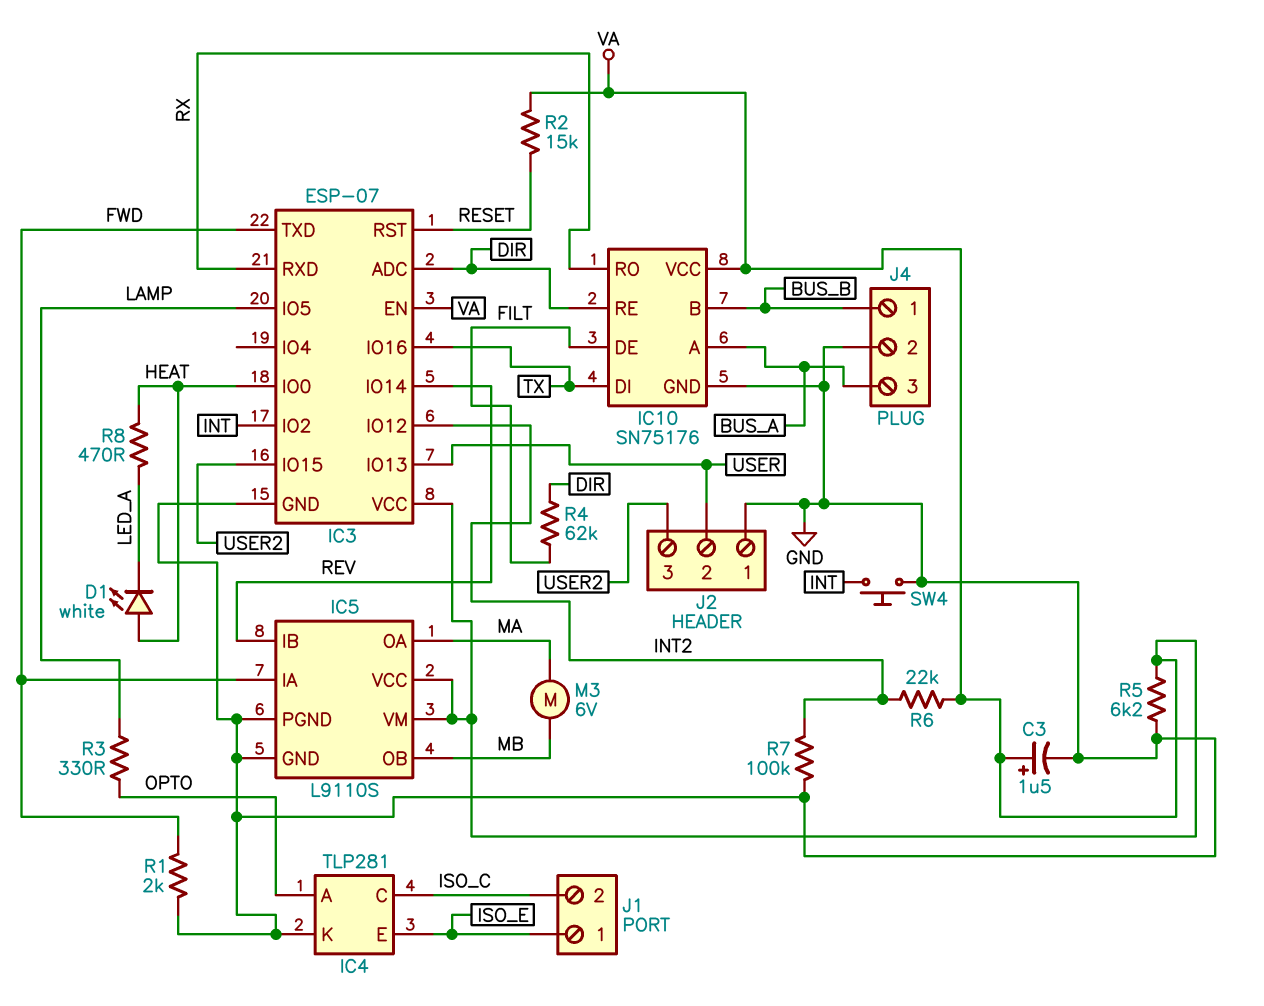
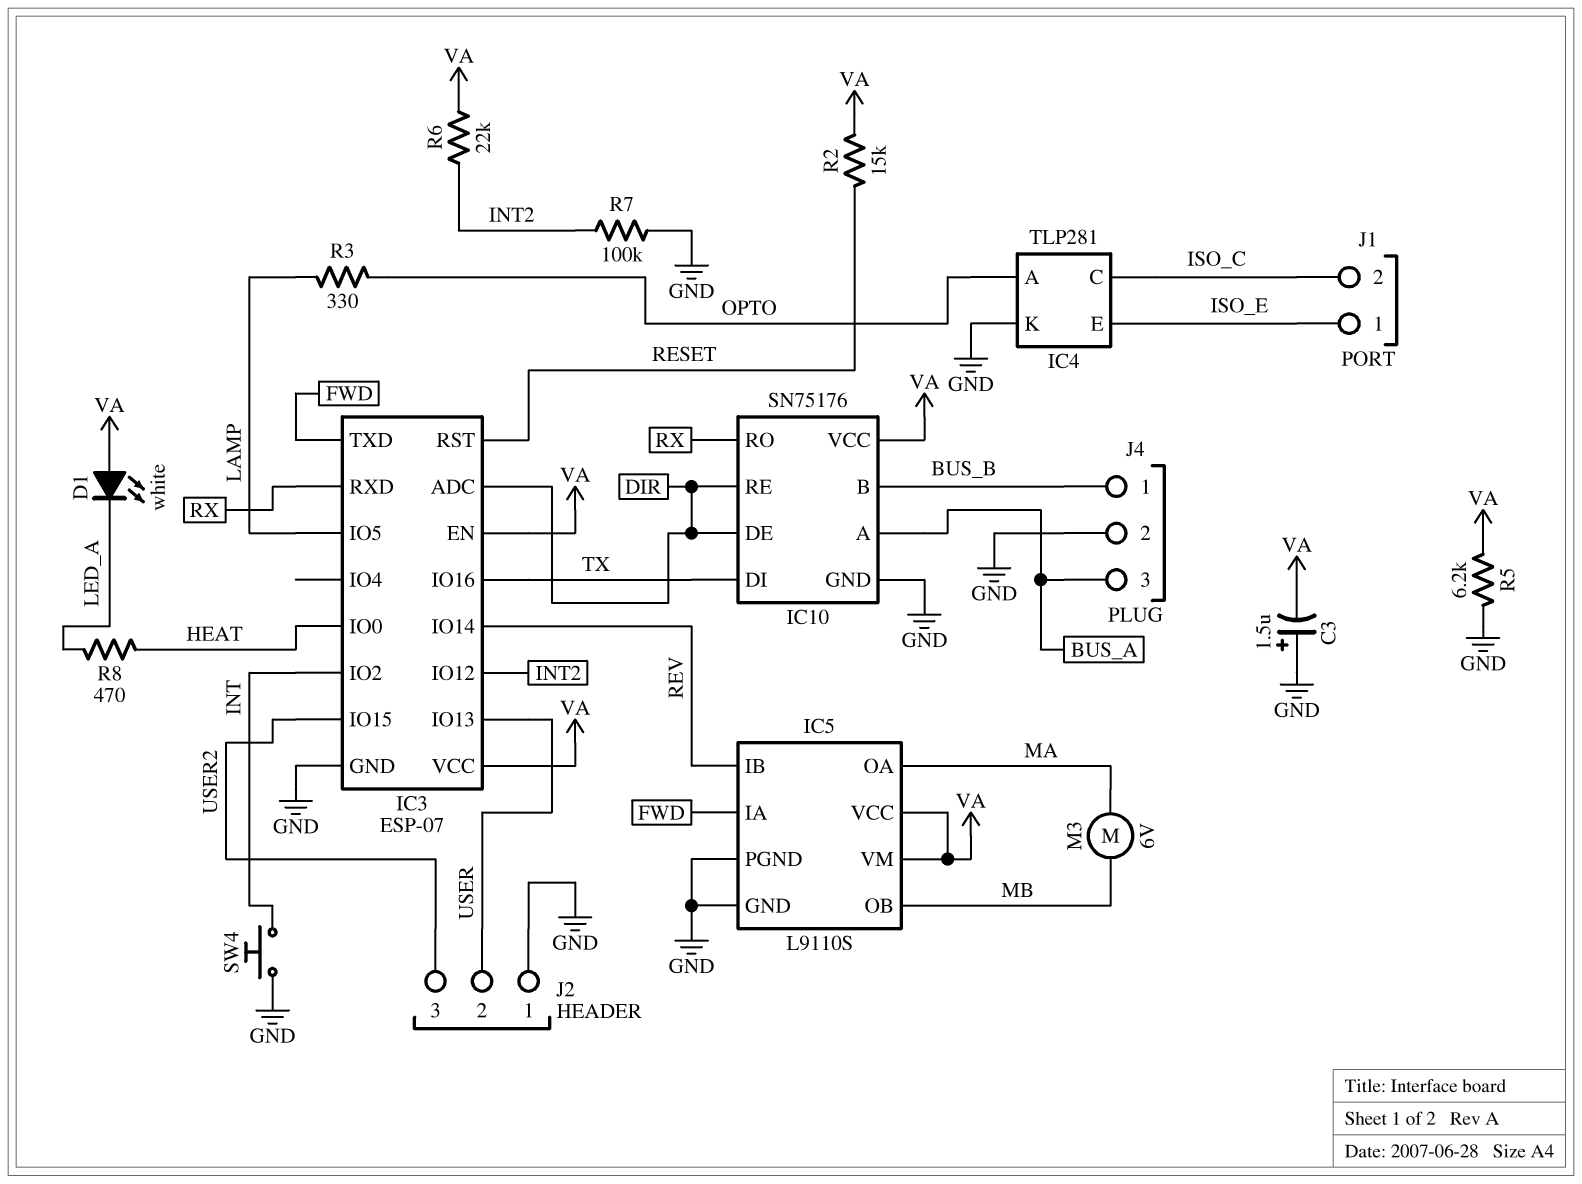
C3: 1.5uF (plus VA, minus GND) -> 1.5uF (plus GND, minus VA)
D1: LED white (A HEAT, K LED_A) -> LED white (A VA, K LED_A)
IC10 pin DE: FILT -> DIR
R1: 2k (FWD, GND) -> none
R4: 62k (DIR, FILT) -> none

